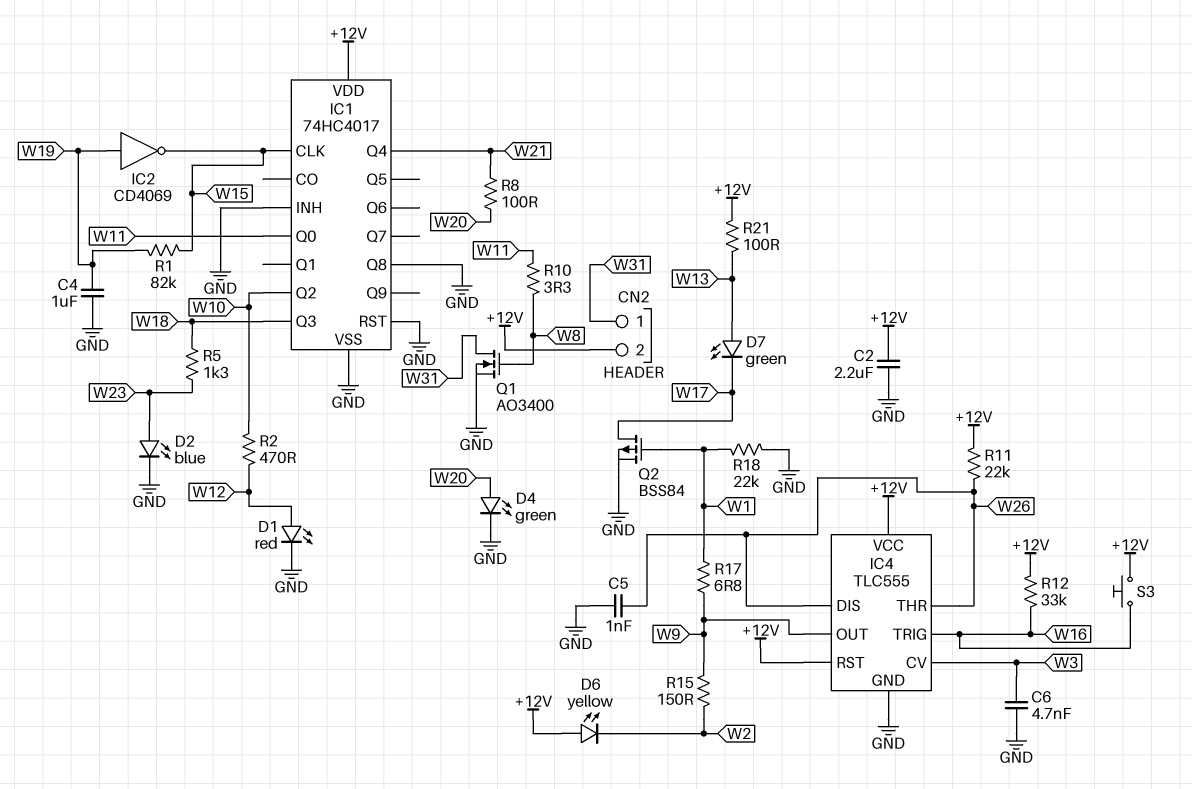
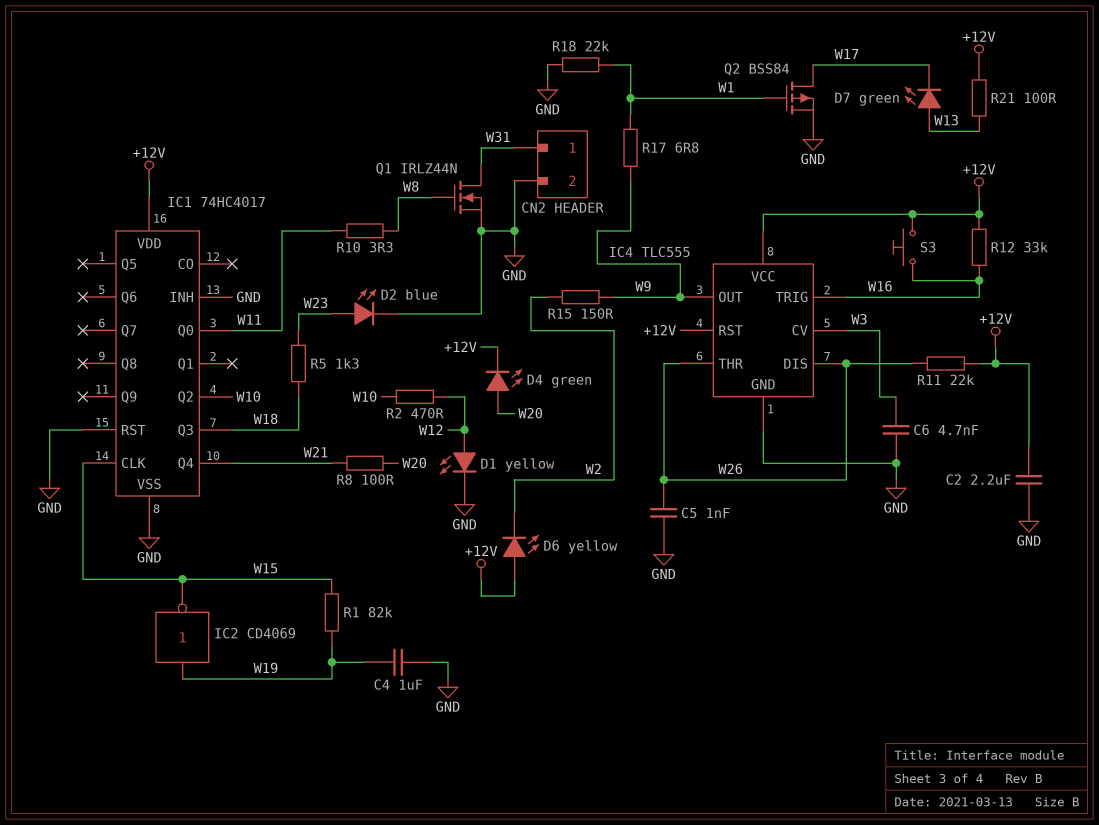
CN2 pin 2: +12V -> GND
D1: LED red (A W12, K GND) -> LED yellow (A W12, K GND)
D4: LED green (A W20, K GND) -> LED green (A W20, K +12V)
IC1 pin Q8: GND -> none
Q1: NMOS AO3400 (G W8, D W31, S GND) -> NMOS IRLZ44N (G W8, D W31, S GND)

